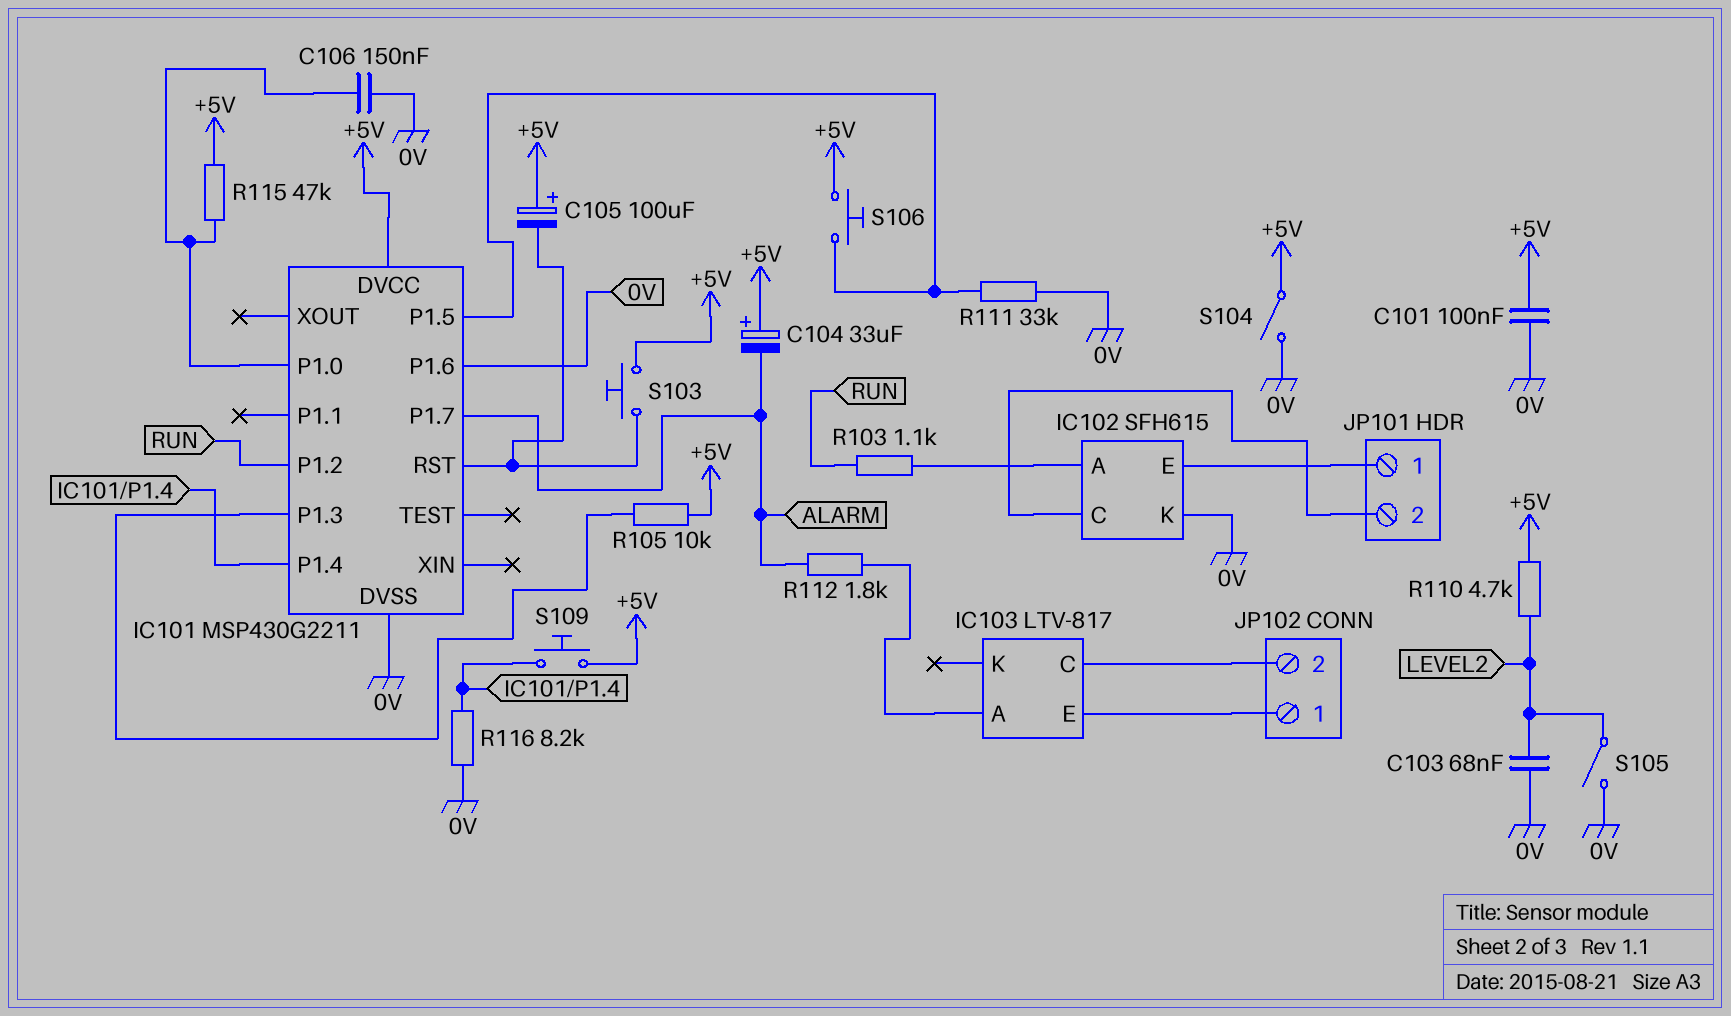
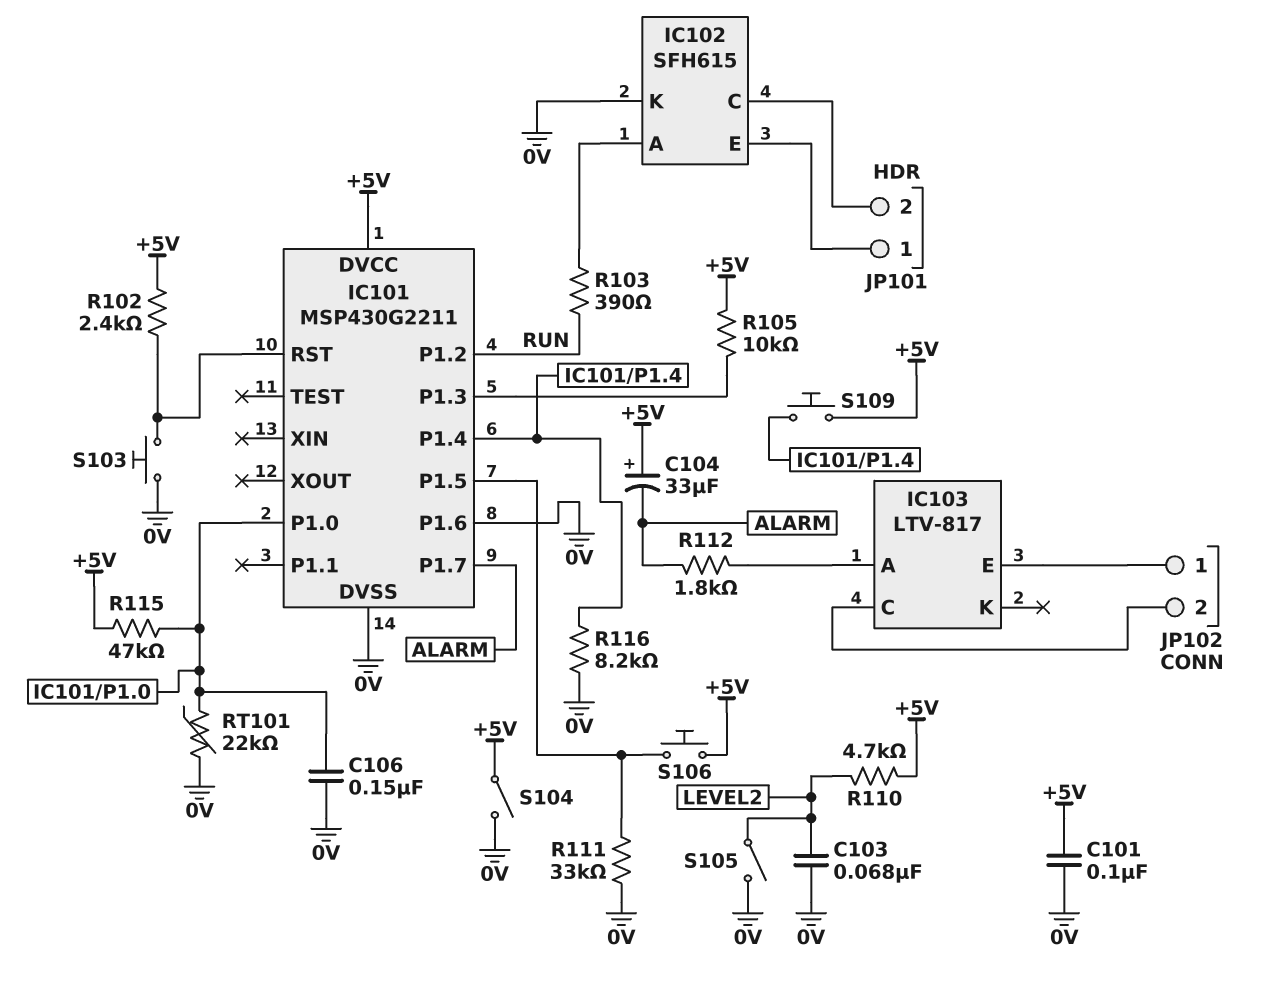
C105: 100uF (plus +5V, minus IC101/RST) -> none
R102: none -> 2.4k (+5V, IC101/RST)
R103: 1.1k (IC102/A, RUN) -> 390 (IC102/A, RUN)
RT101: none -> 22k (0V, IC101/P1.0)
S103: button (+5V, IC101/RST) -> button (0V, IC101/RST)

